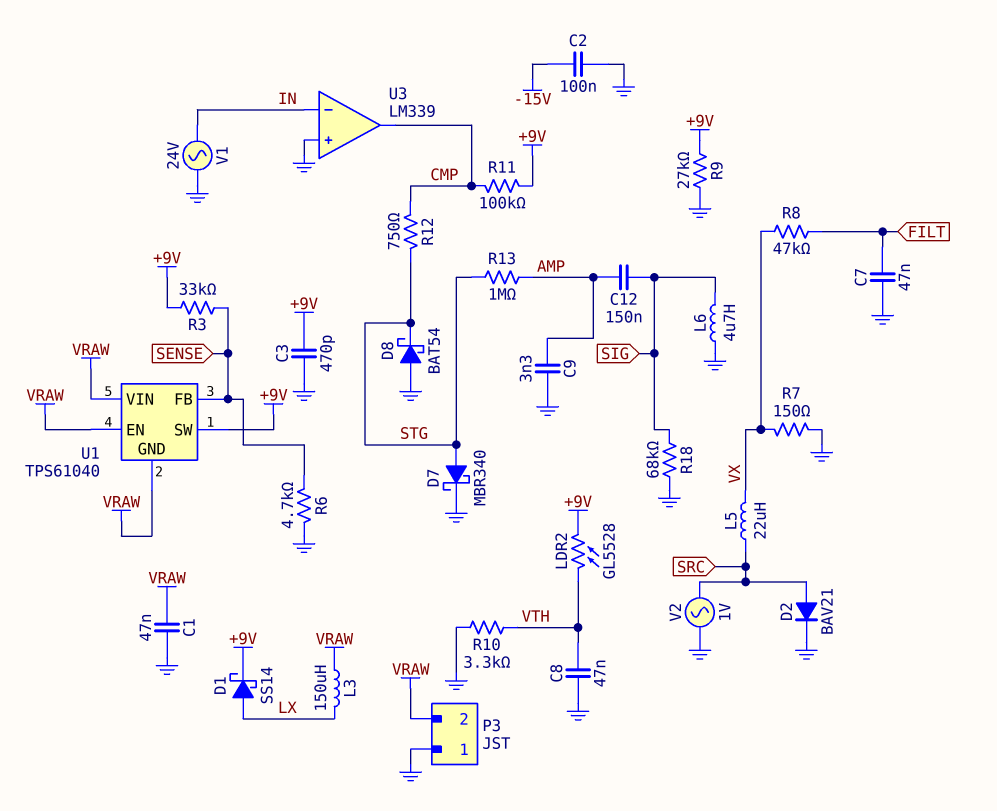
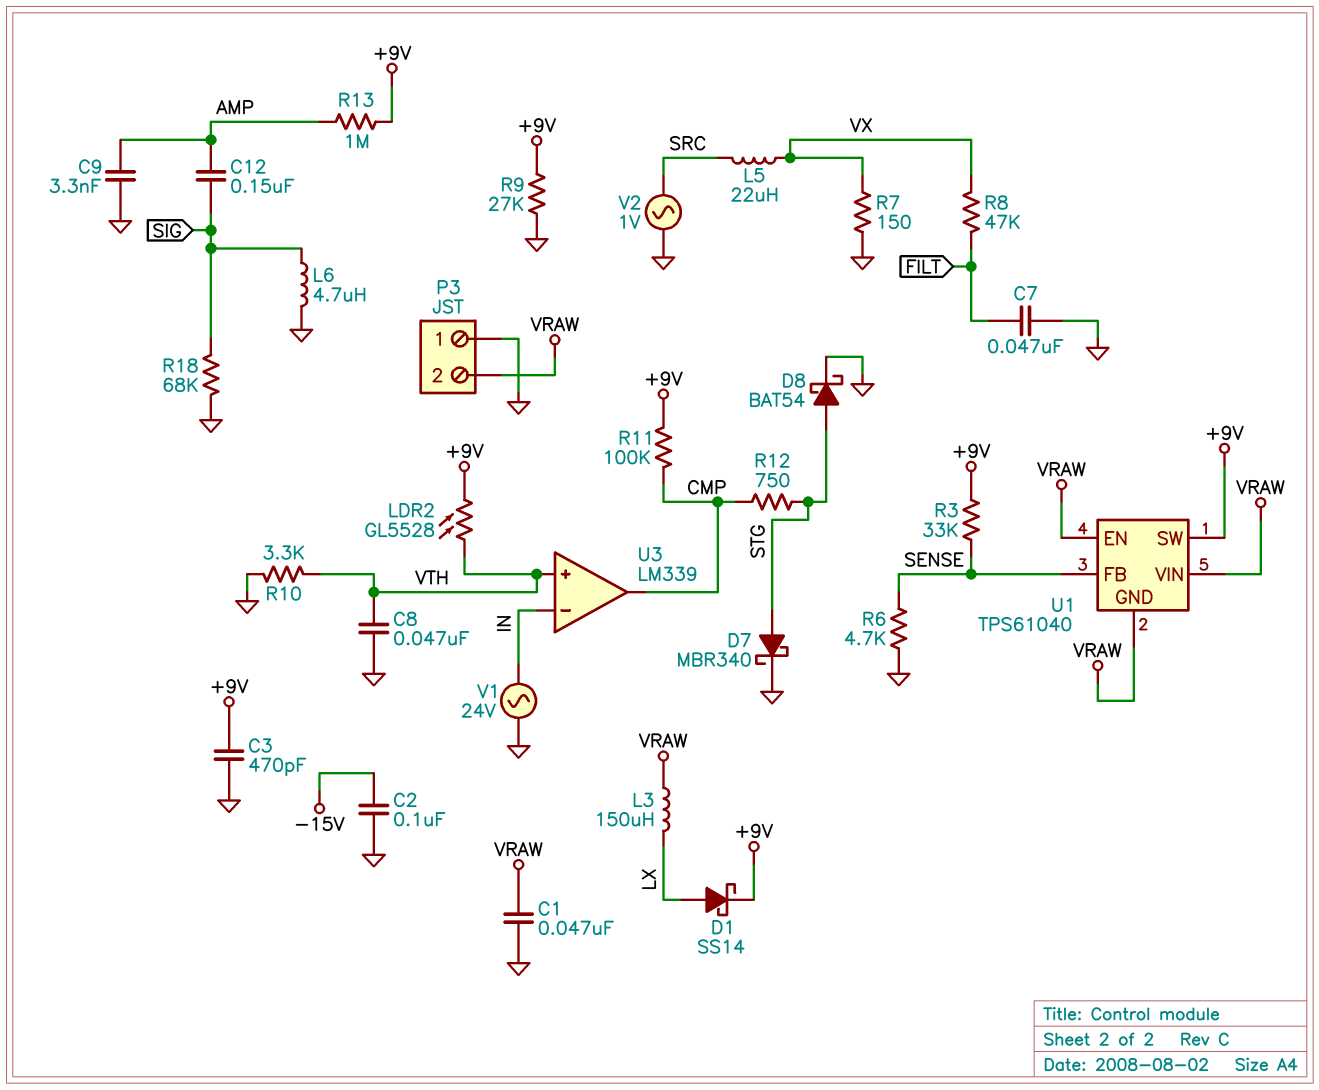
D2: diode BAV21 (A SRC, K GND) -> none
D8: schottky BAT54 (A GND, K STG) -> schottky BAT54 (A STG, K GND)
R13: 1M (AMP, STG) -> 1M (+9V, AMP)
U3 pin in+: GND -> VTH

